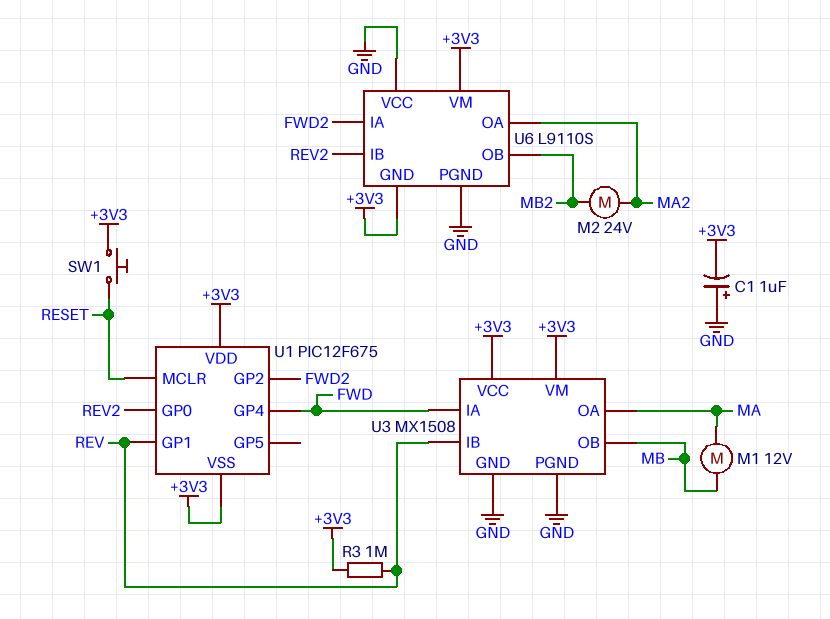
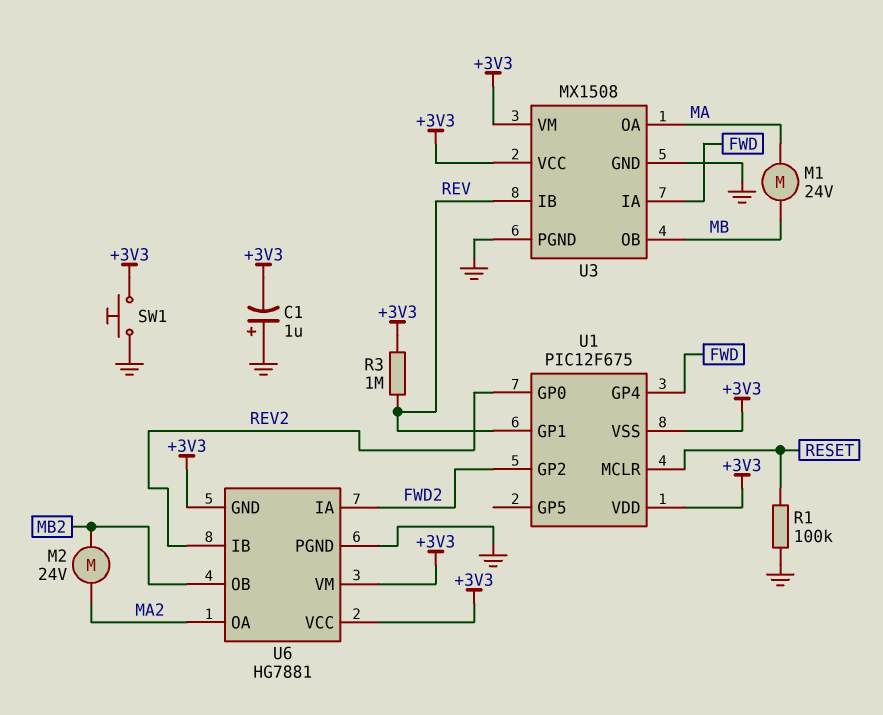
M1: motor 12V (MA, MB) -> motor 24V (MA, MB)
R1: none -> 100k (GND, RESET)
SW1: button (+3V3, RESET) -> button (+3V3, GND)
U6: L9110S -> HG7881
U6 pin VCC: GND -> +3V3

